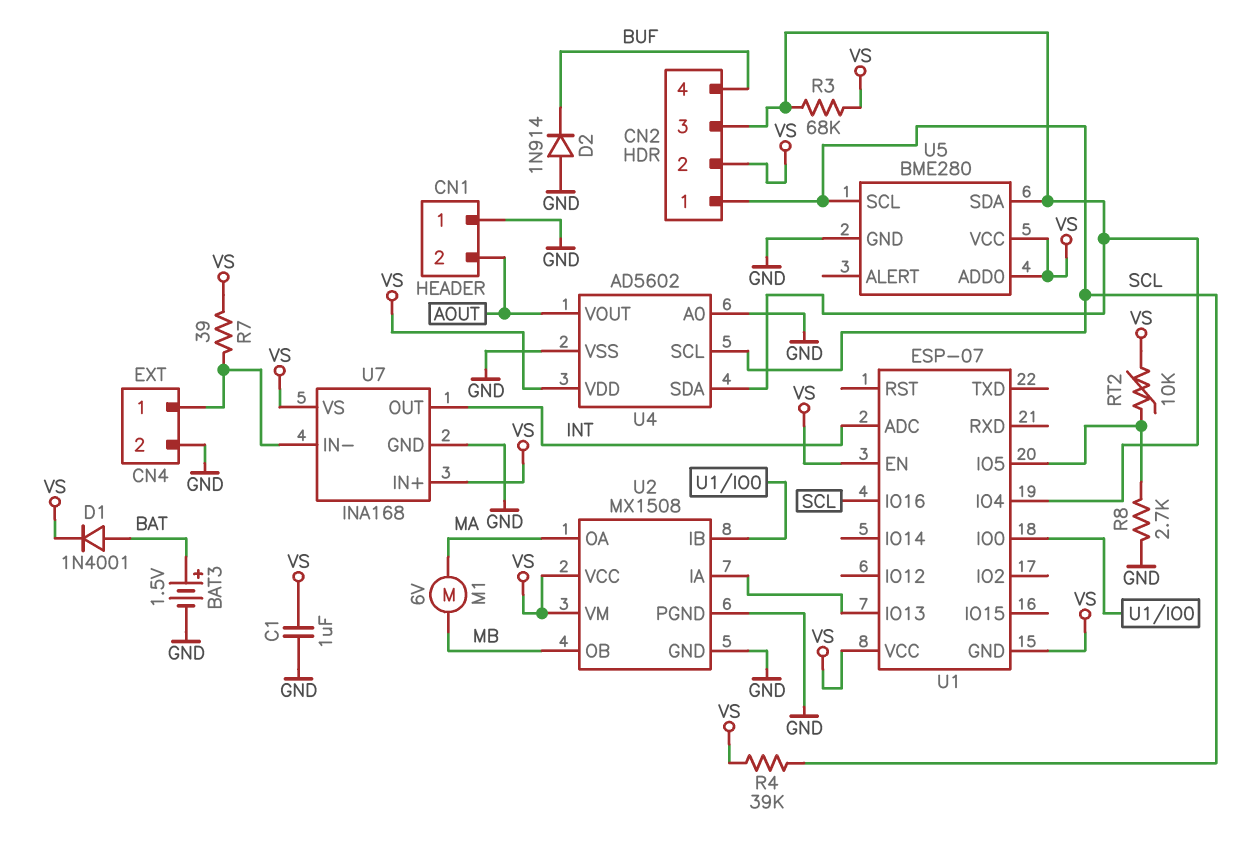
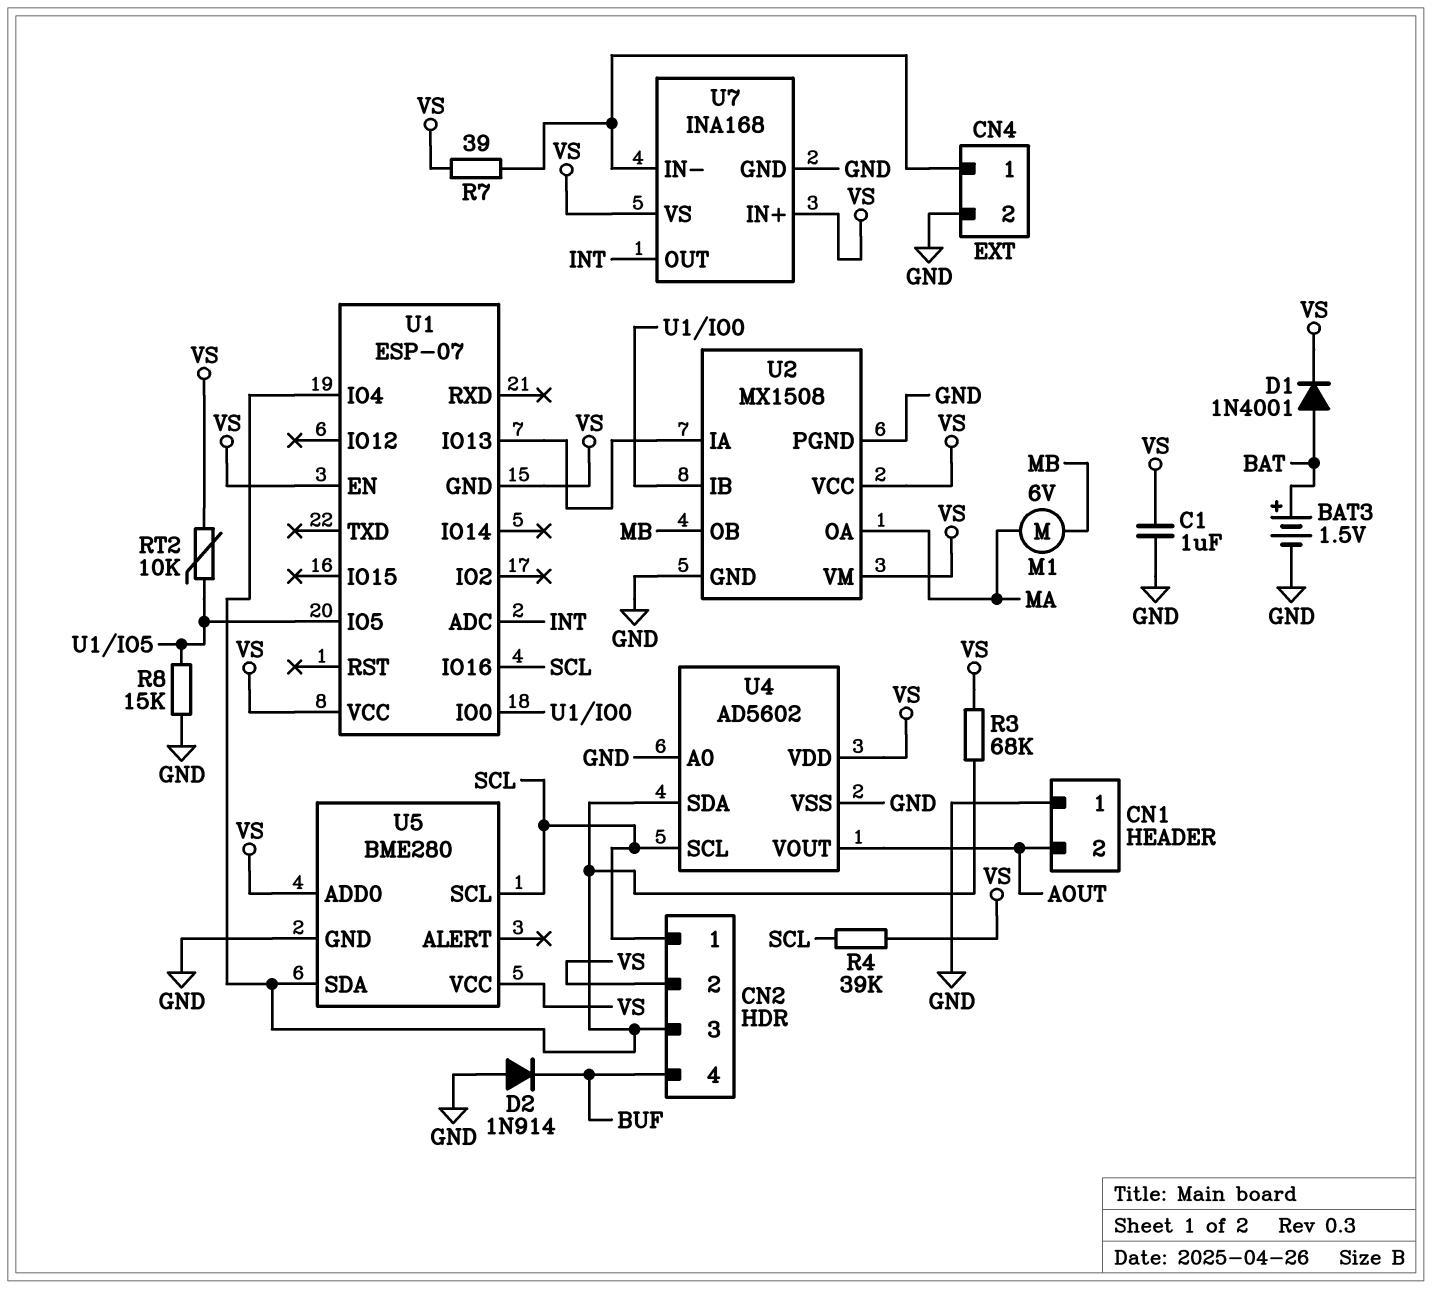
R8: 2.7k (GND, U1/IO5) -> 15k (GND, U1/IO5)

